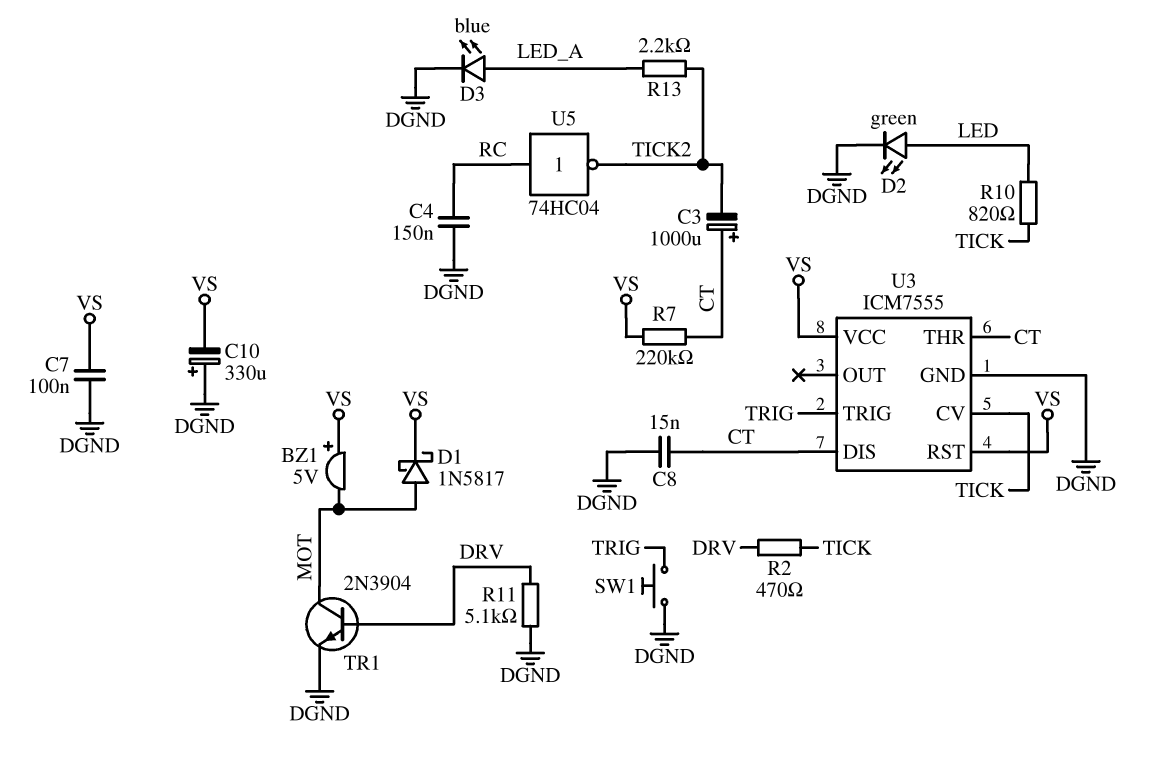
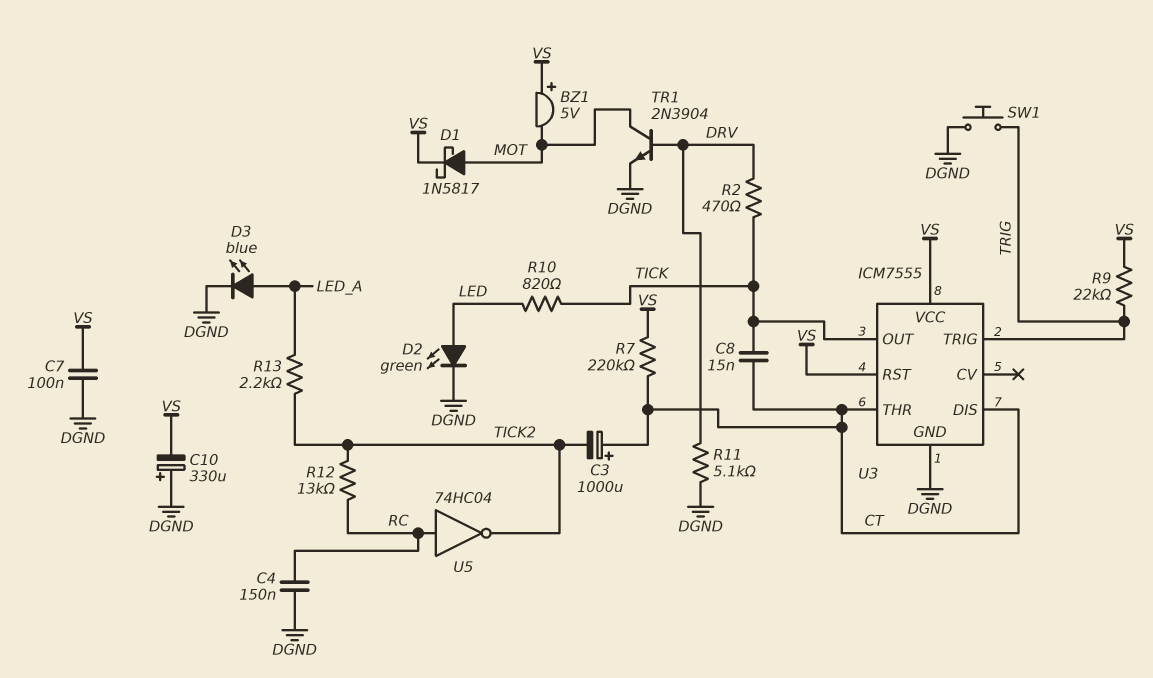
C8: 15nF (CT, DGND) -> 15nF (CT, TICK)
R9: none -> 22k (TRIG, VS)
R12: none -> 13k (RC, TICK2)
U3 pin CV: TICK -> none
U3 pin OUT: none -> TICK

